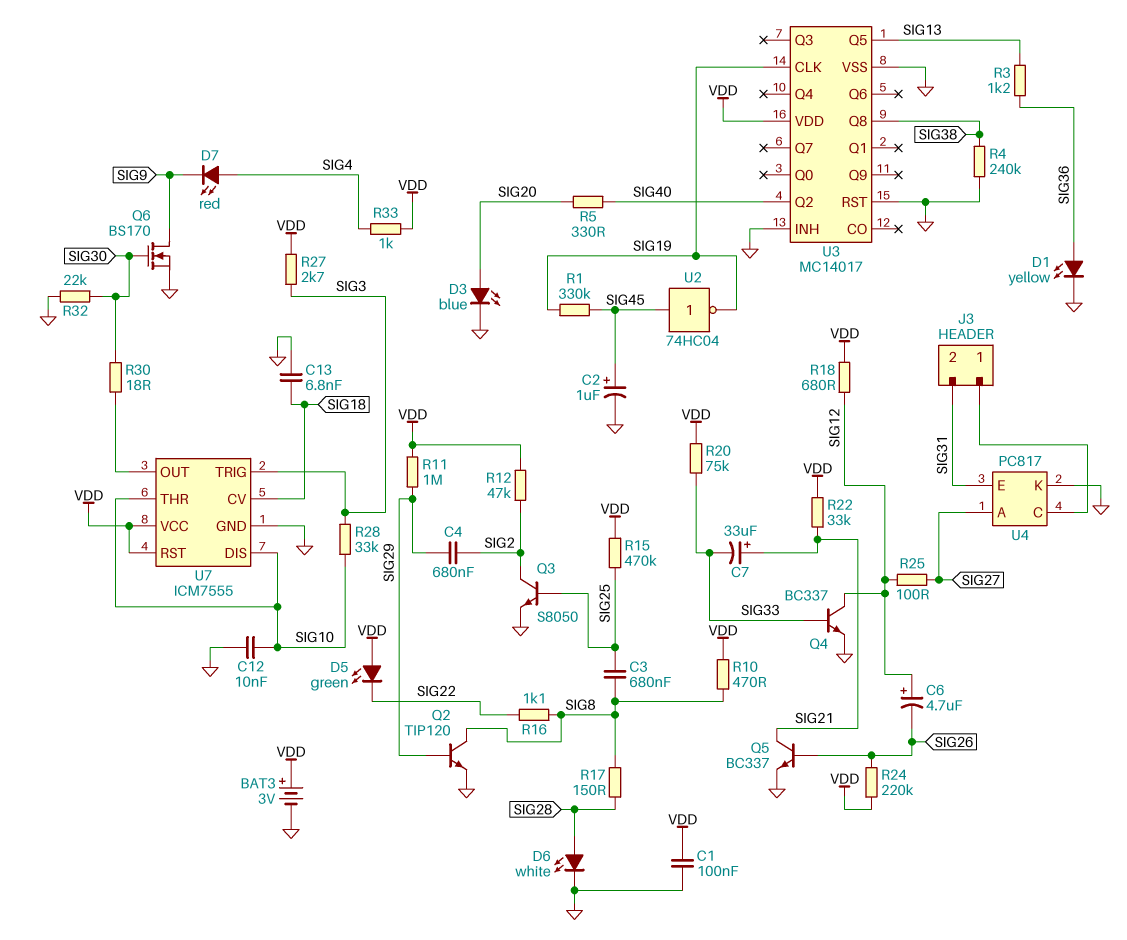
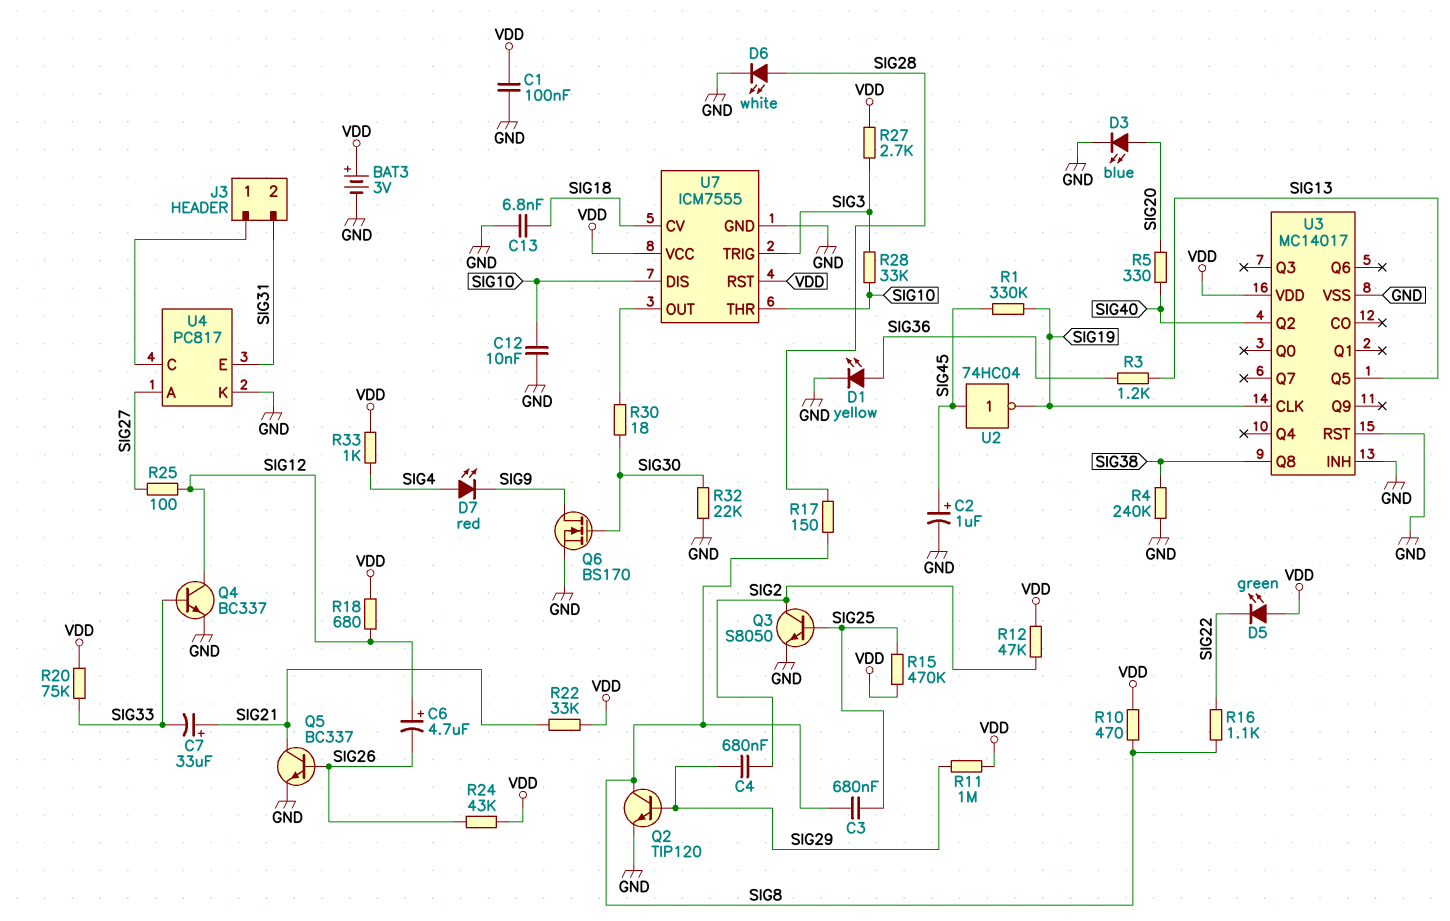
R24: 220k (SIG26, VDD) -> 43k (SIG26, VDD)

